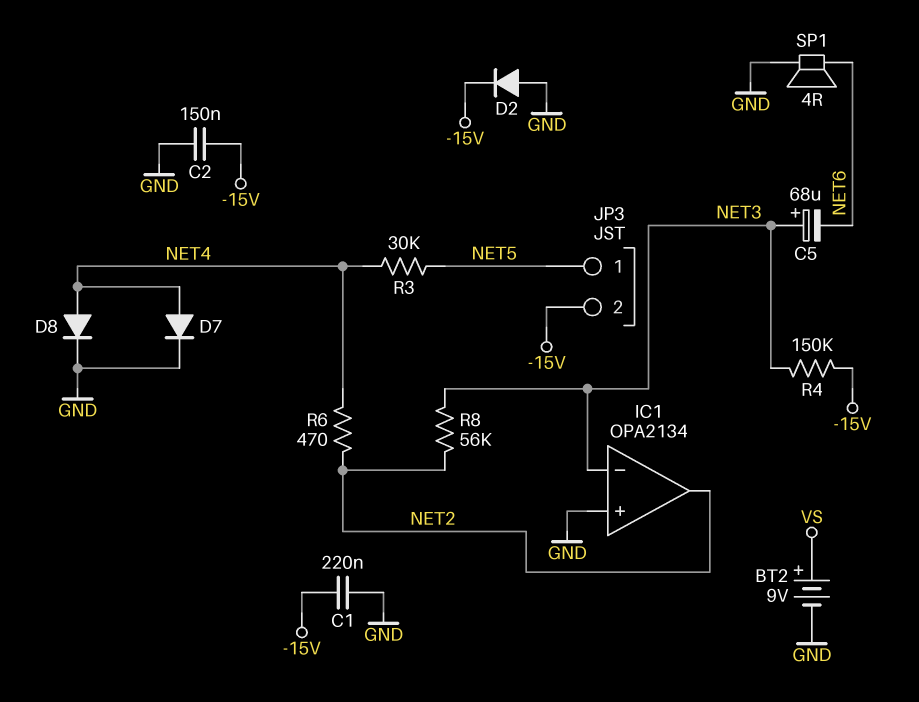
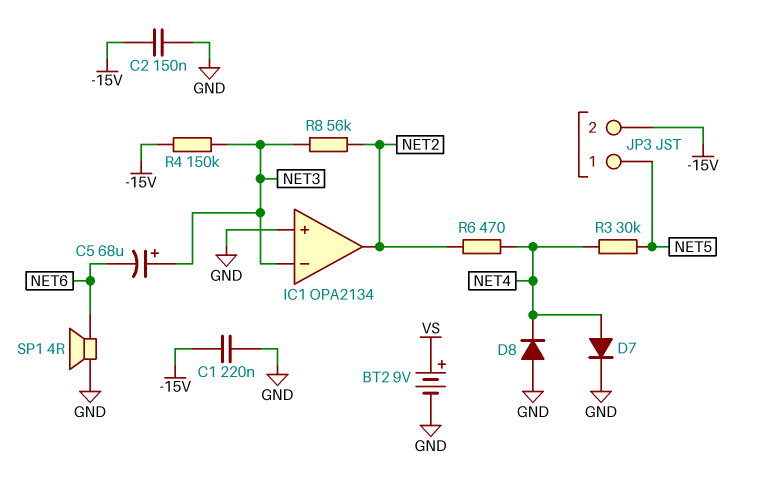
D2: diode (A GND, K -15V) -> none
D8: diode (A NET4, K GND) -> diode (A GND, K NET4)

